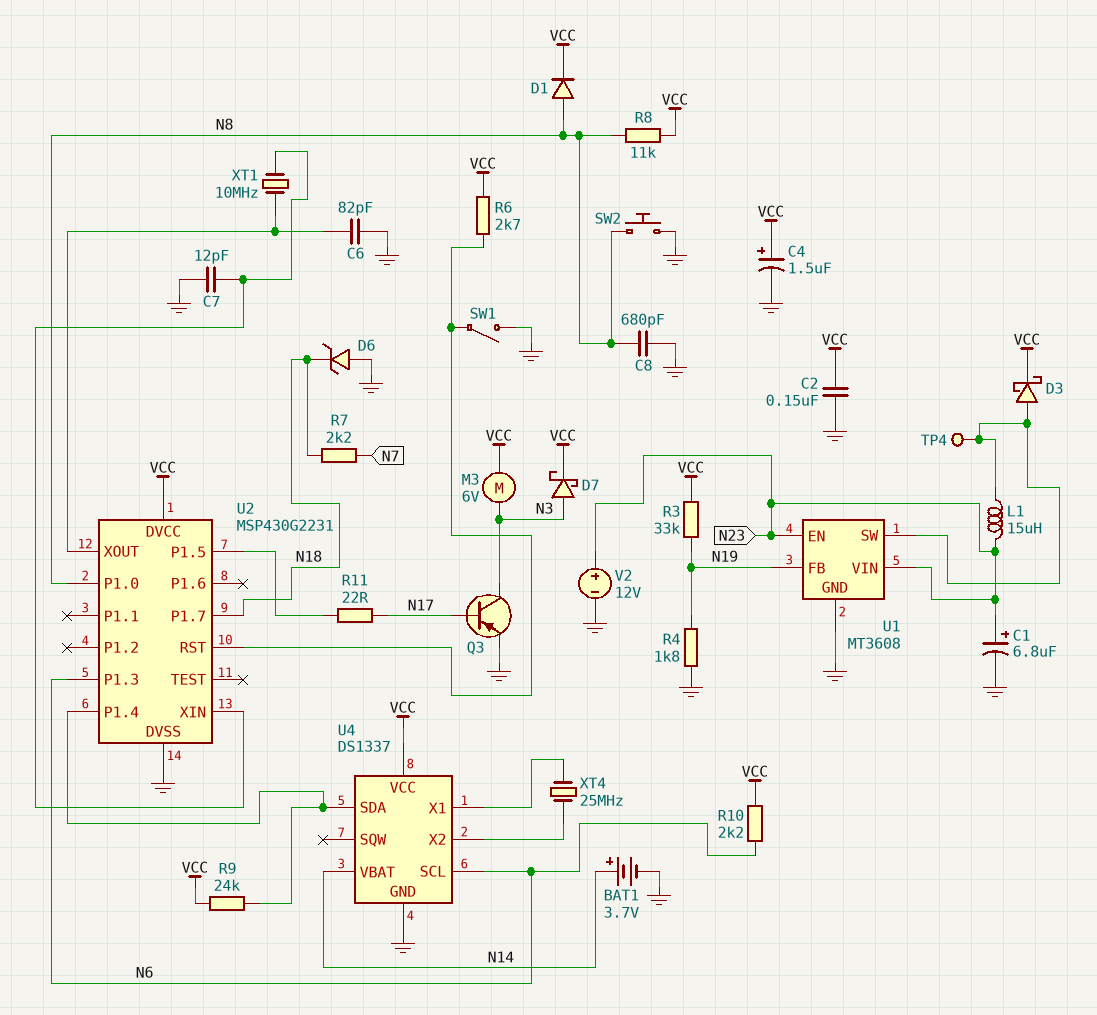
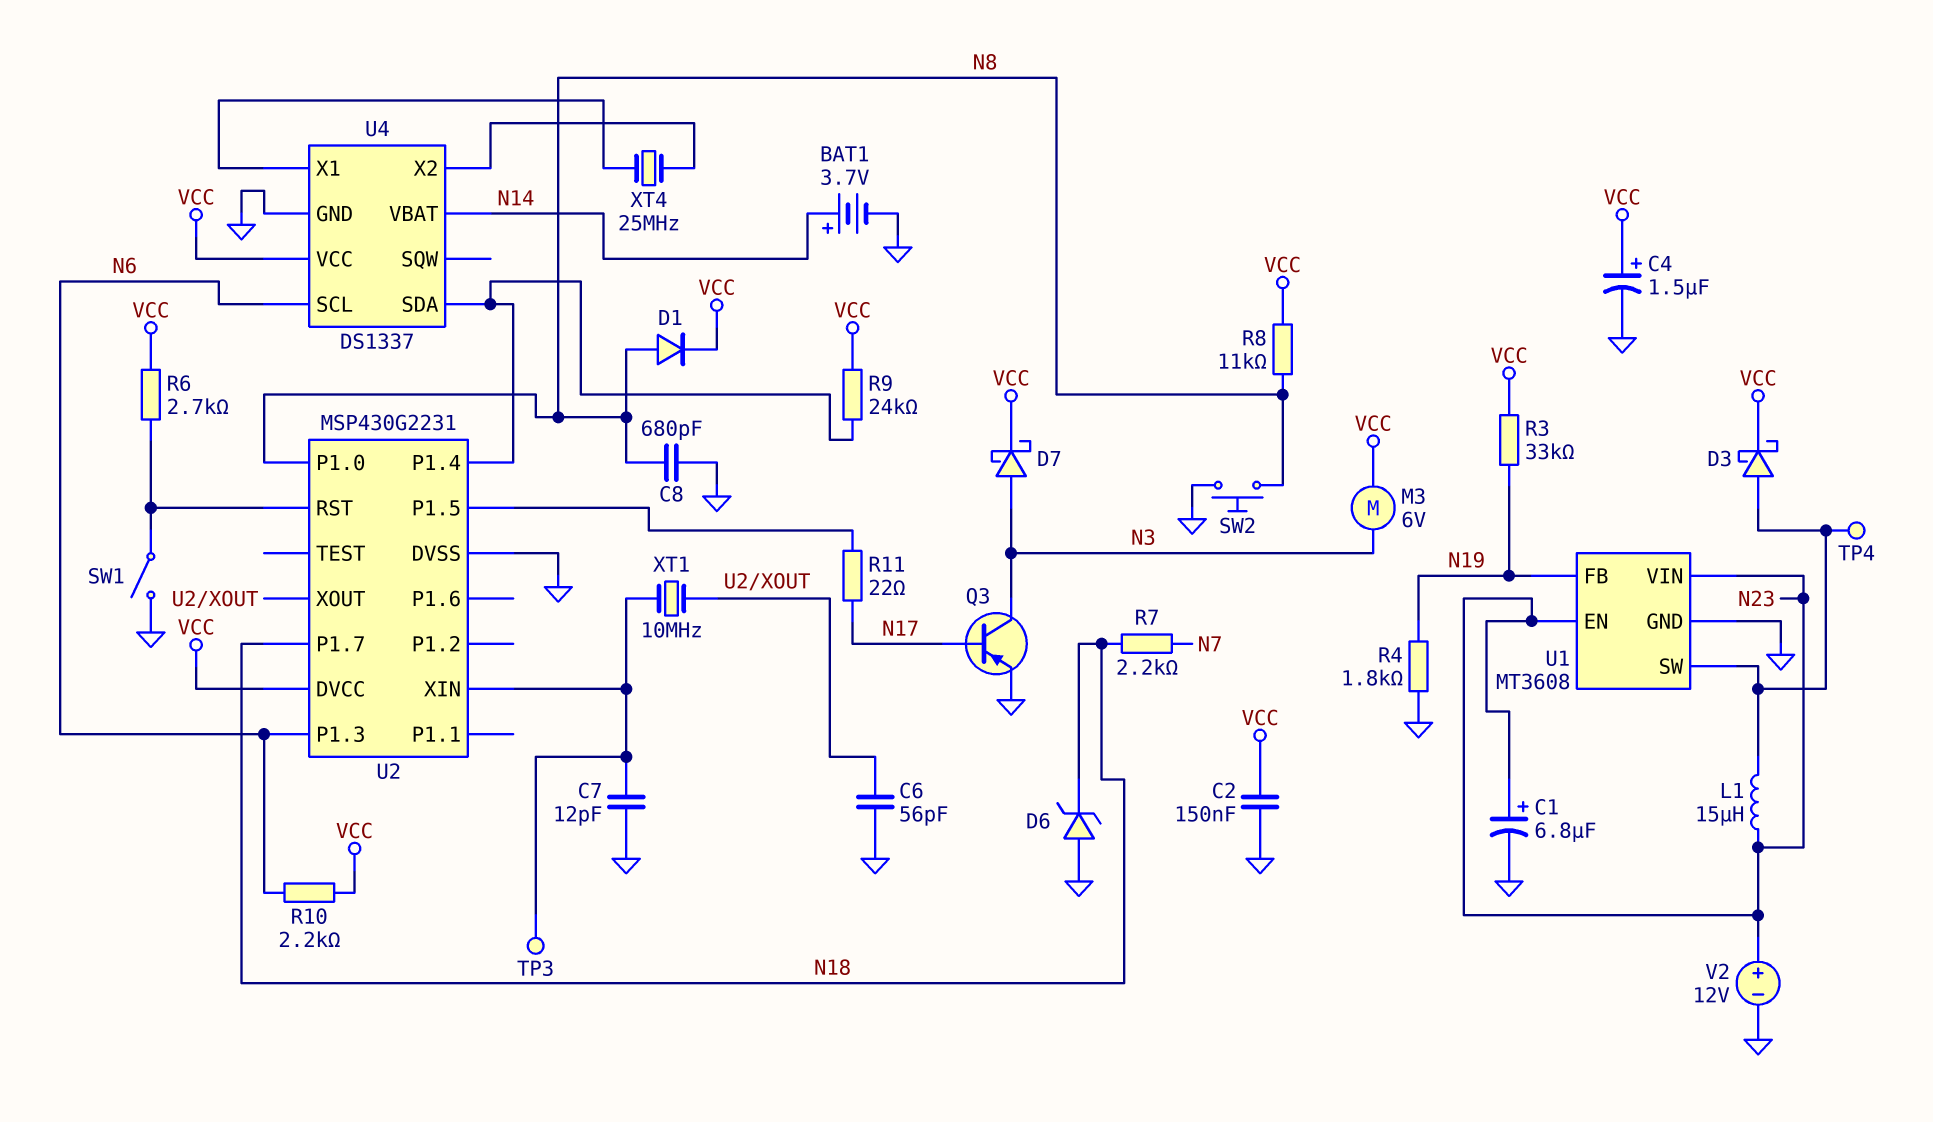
C6: 82pF (GND, U2/XOUT) -> 56pF (GND, U2/XOUT)
TP3: none -> test point (U2/XIN)

